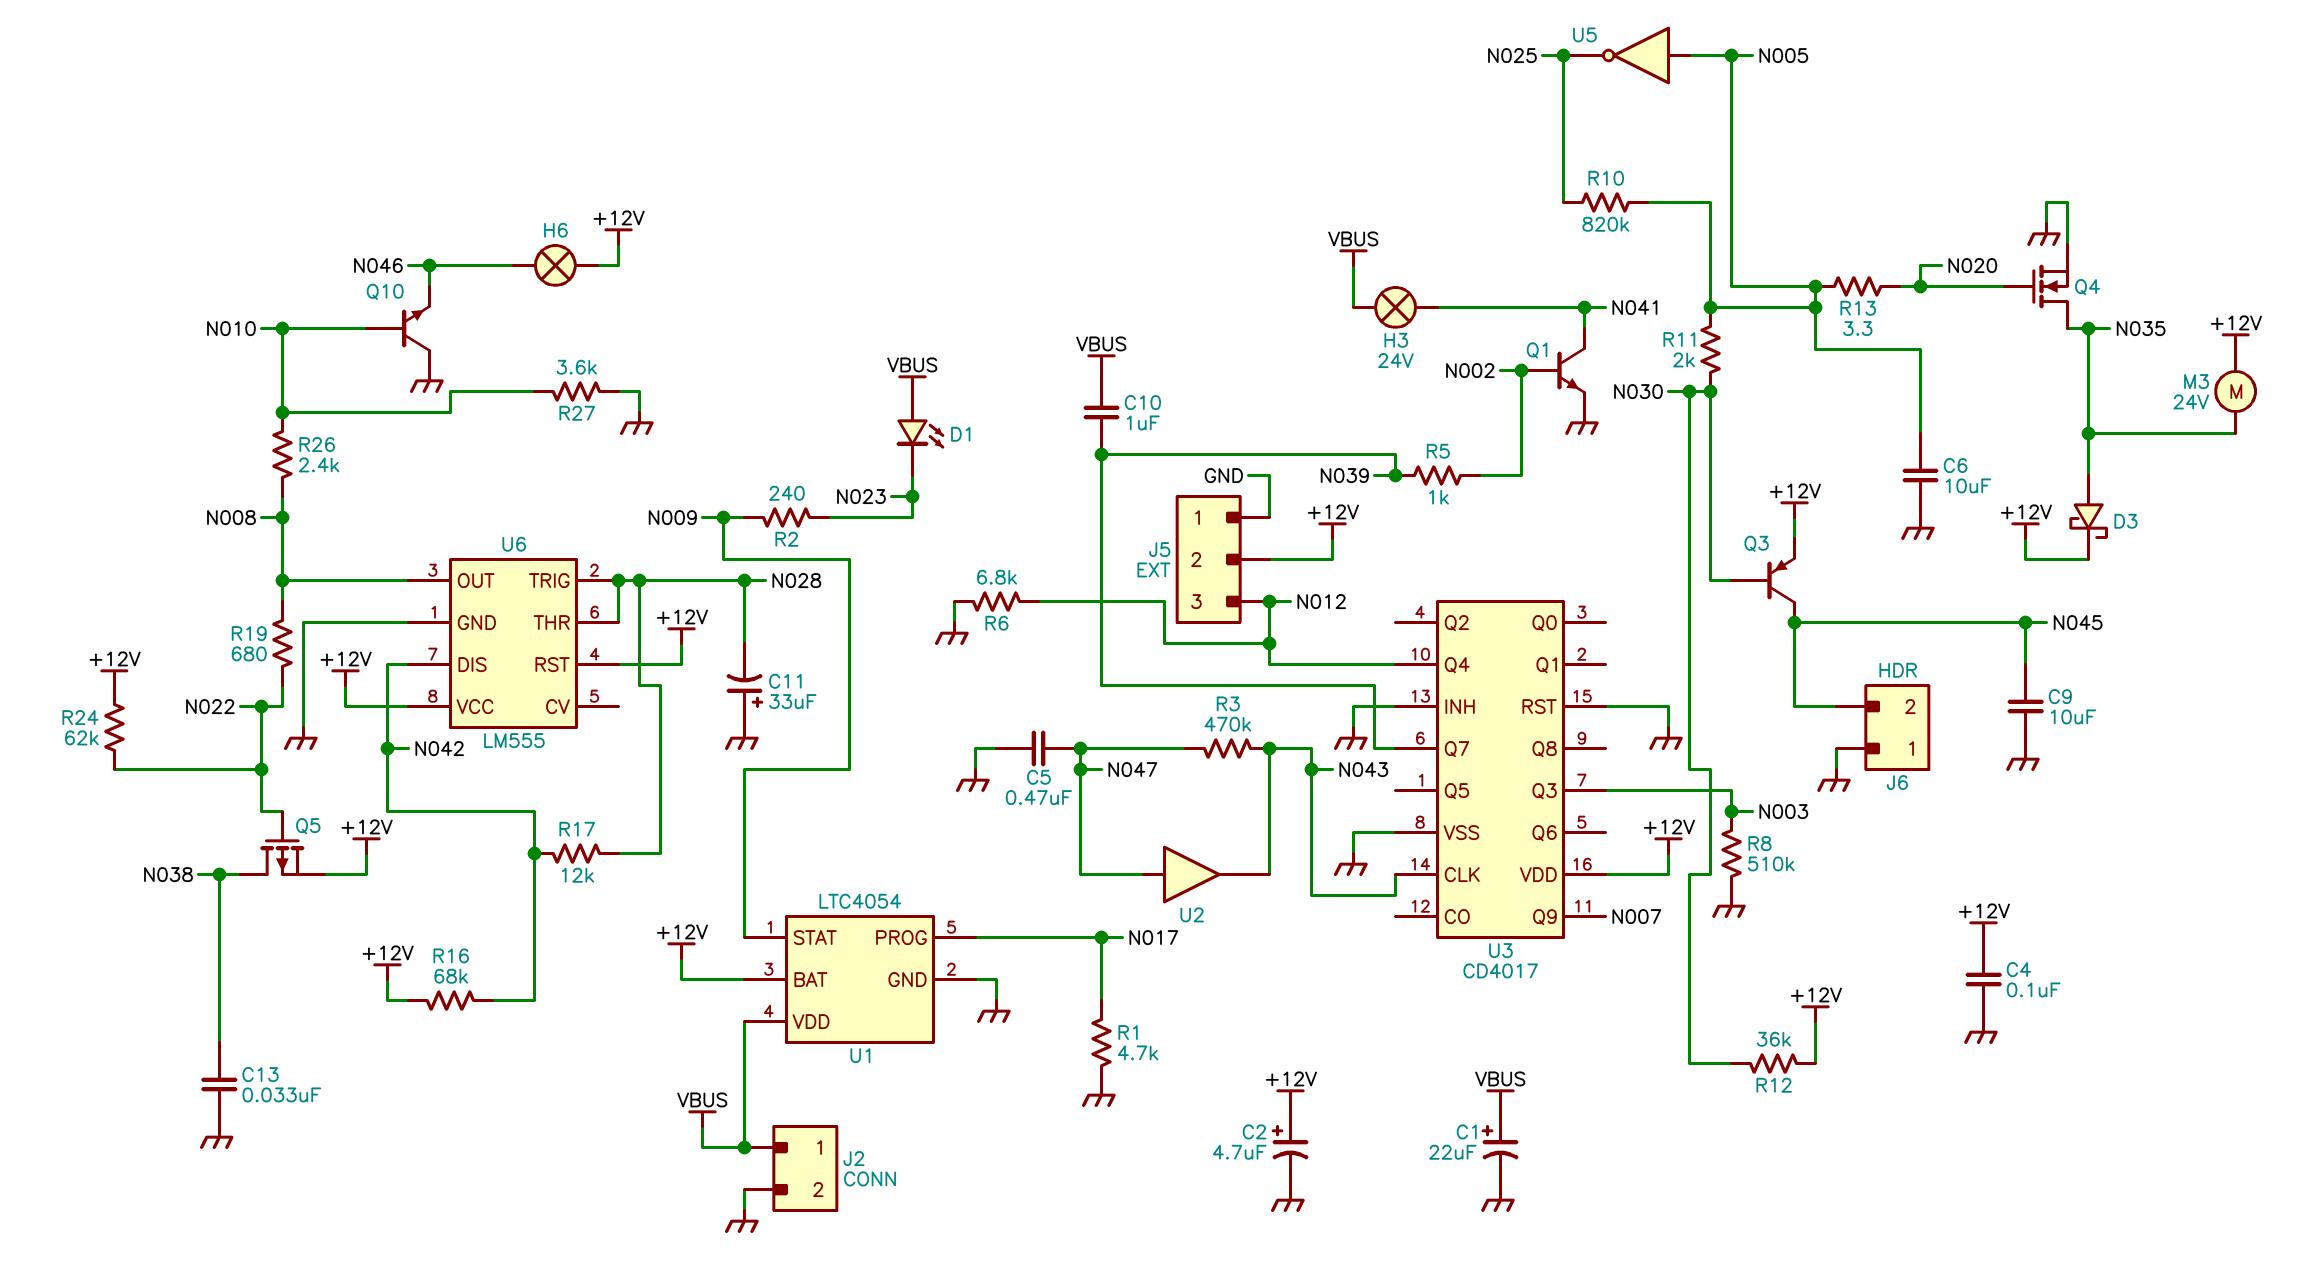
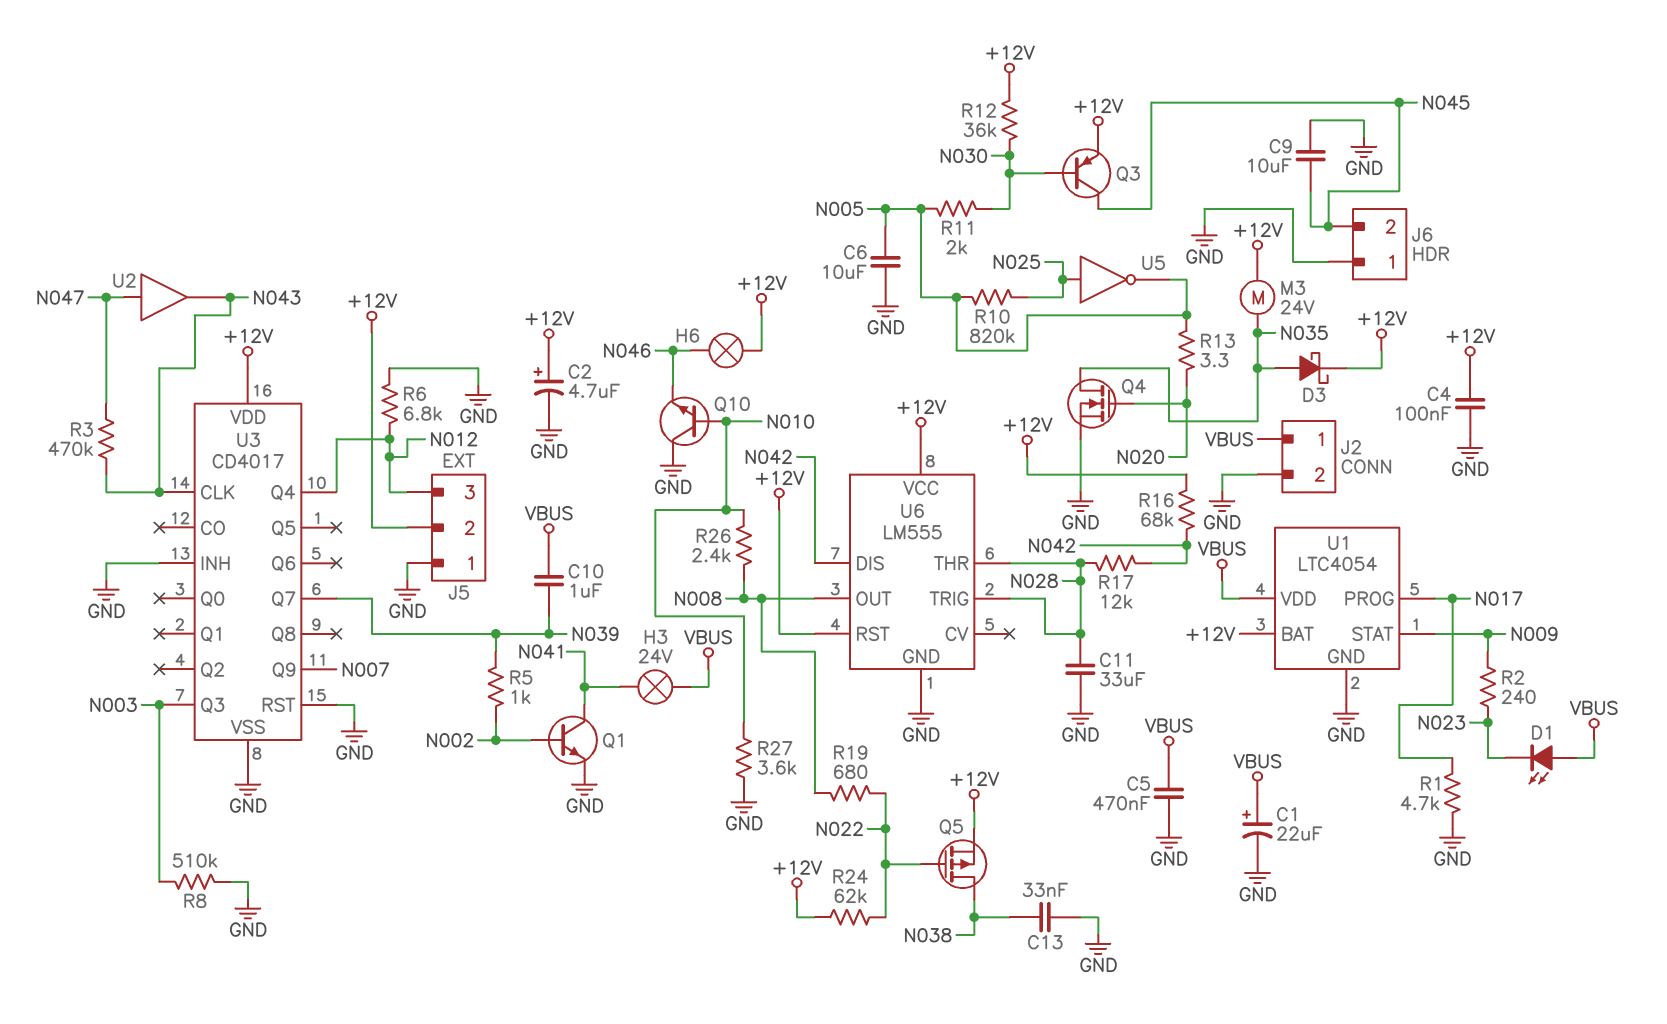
C5: 470nF (GND, N047) -> 470nF (GND, VBUS)
C11: 33uF (plus GND, minus N028) -> 33uF (GND, N028)
U5: NOT (in N005, out N025) -> NOT (in N025, out N005)

